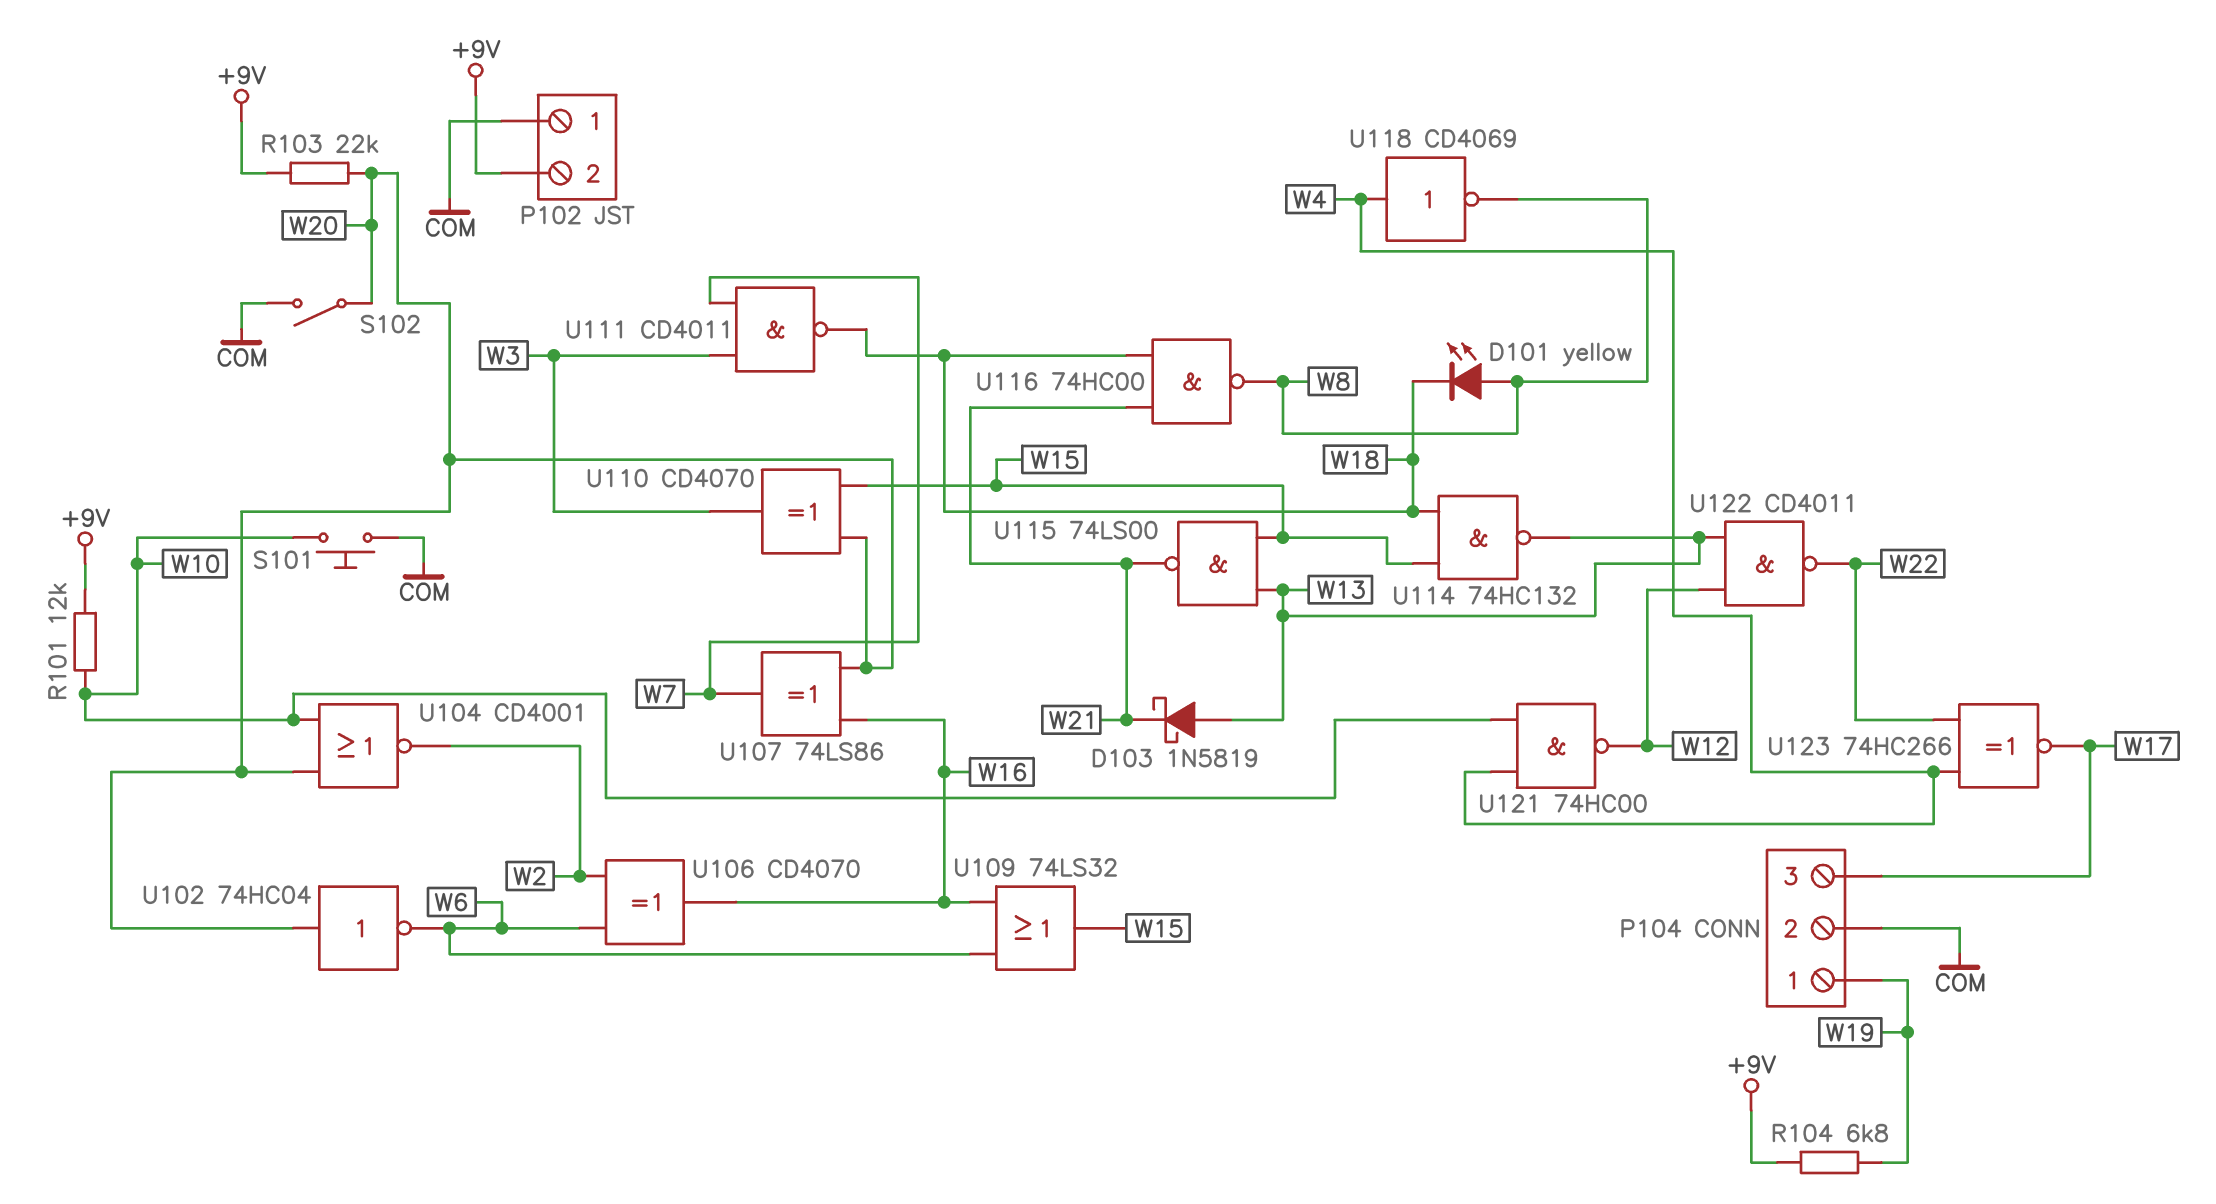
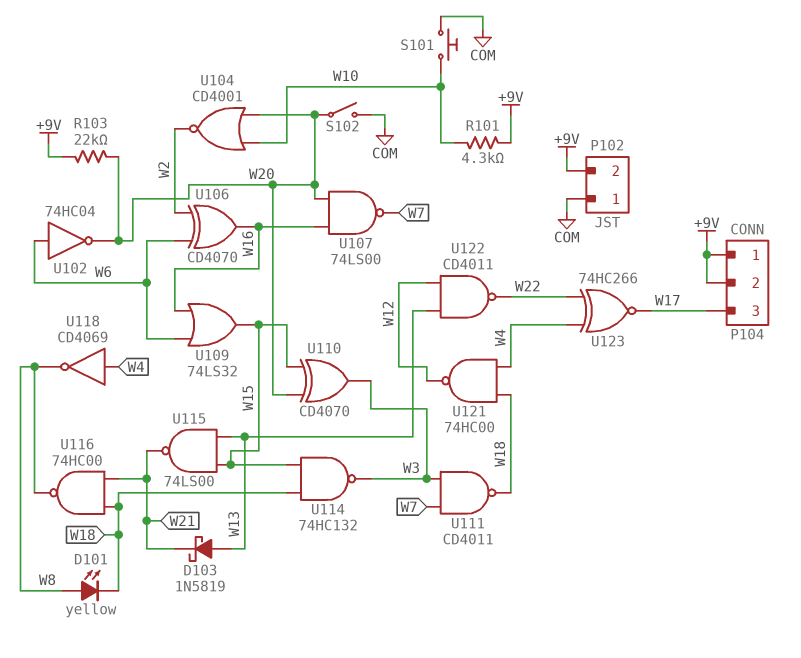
P104 pin 1: W19 -> +9V
P104 pin 2: COM -> +9V
R101: 12k (+9V, W10) -> 4.3k (+9V, W10)
R104: 6.8k (+9V, W19) -> none
U102: NOT 74HC04 (in W20, out W6) -> NOT 74HC04 (in W6, out W20)
U107: XOR 74LS86 (in W16, in W20, out W7) -> NAND 74LS00 (in W16, in W20, out W7)
U114: NAND 74HC132 (in W15, in W18, out W13) -> NAND 74HC132 (in W15, in W18, out W3)
U121: NAND 74HC00 (in W4, in W10, out W12) -> NAND 74HC00 (in W4, in W18, out W12)

